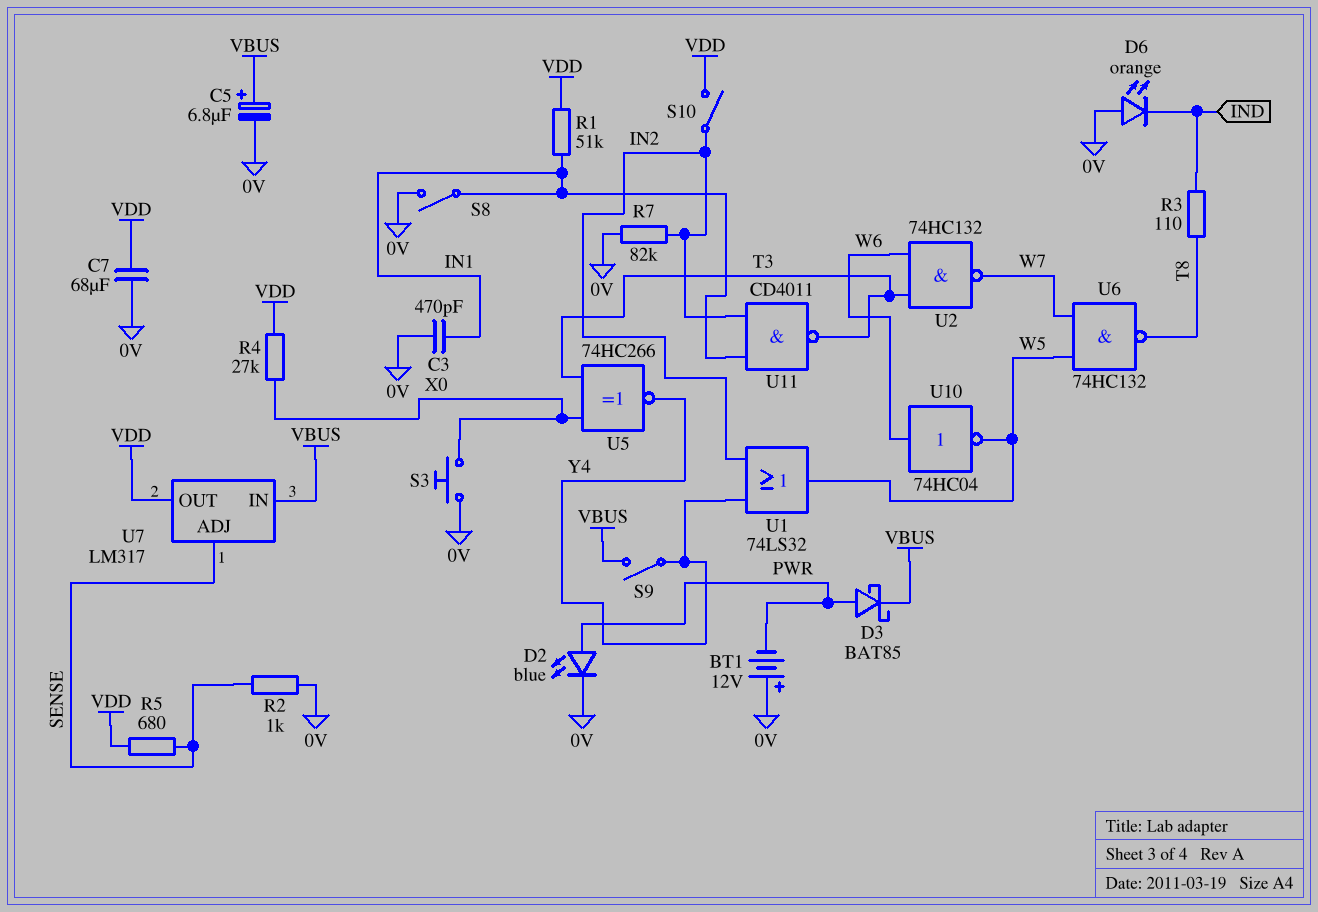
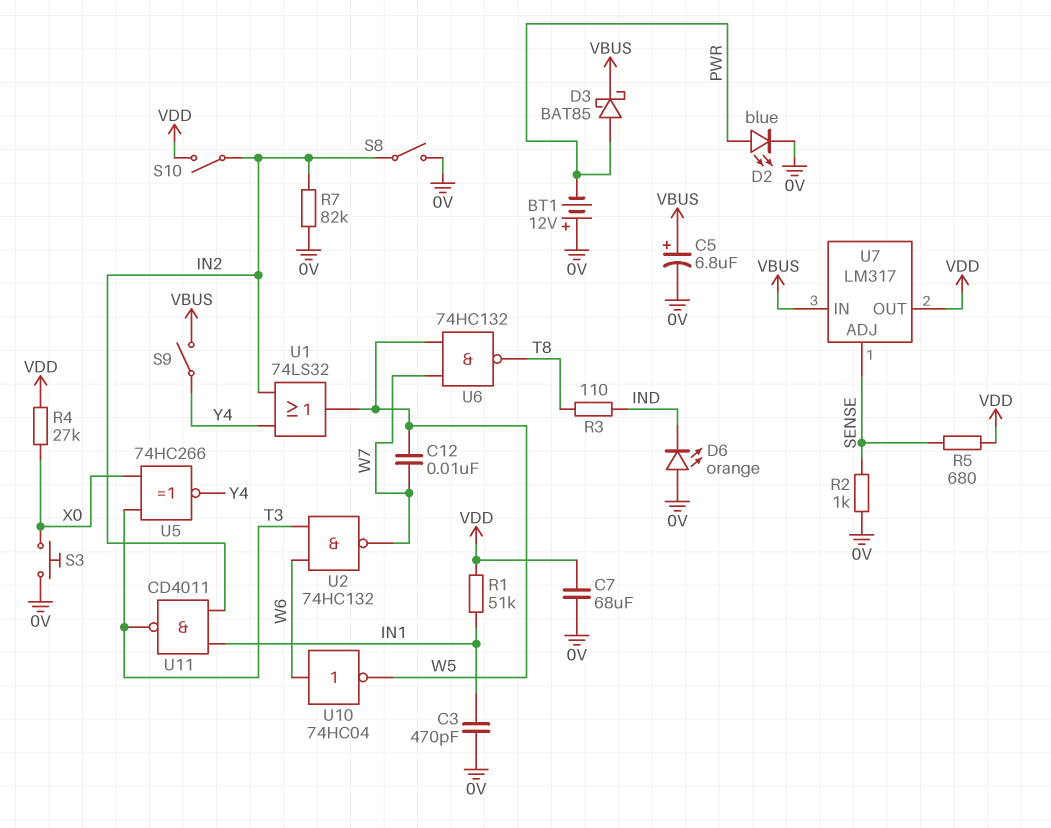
C12: none -> 10nF (W5, W7)
S8: switch (0V, IN1) -> switch (0V, IN2)

